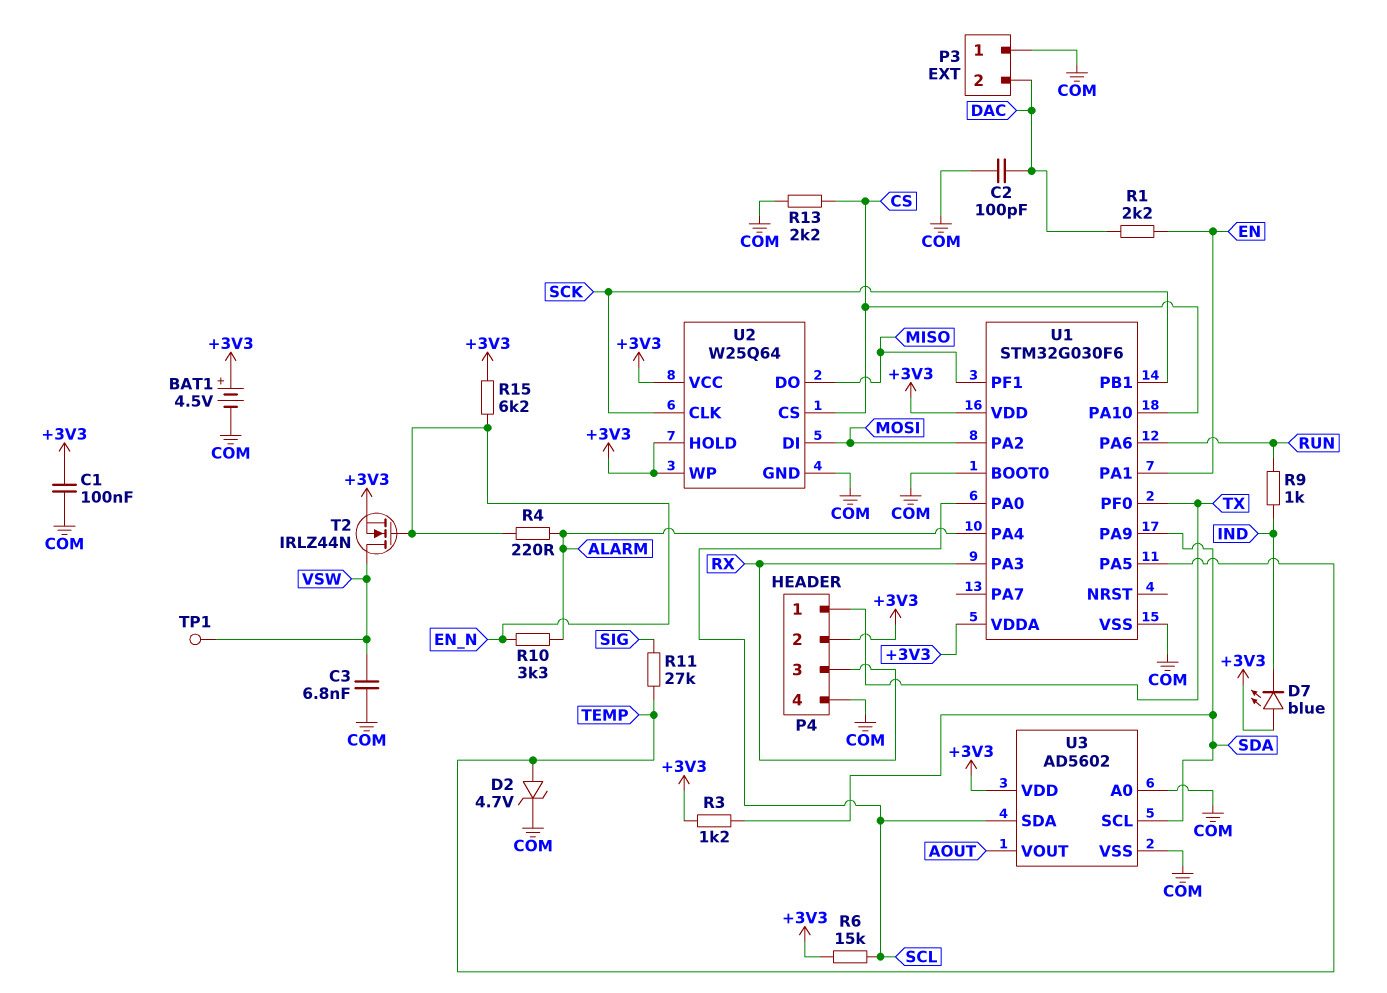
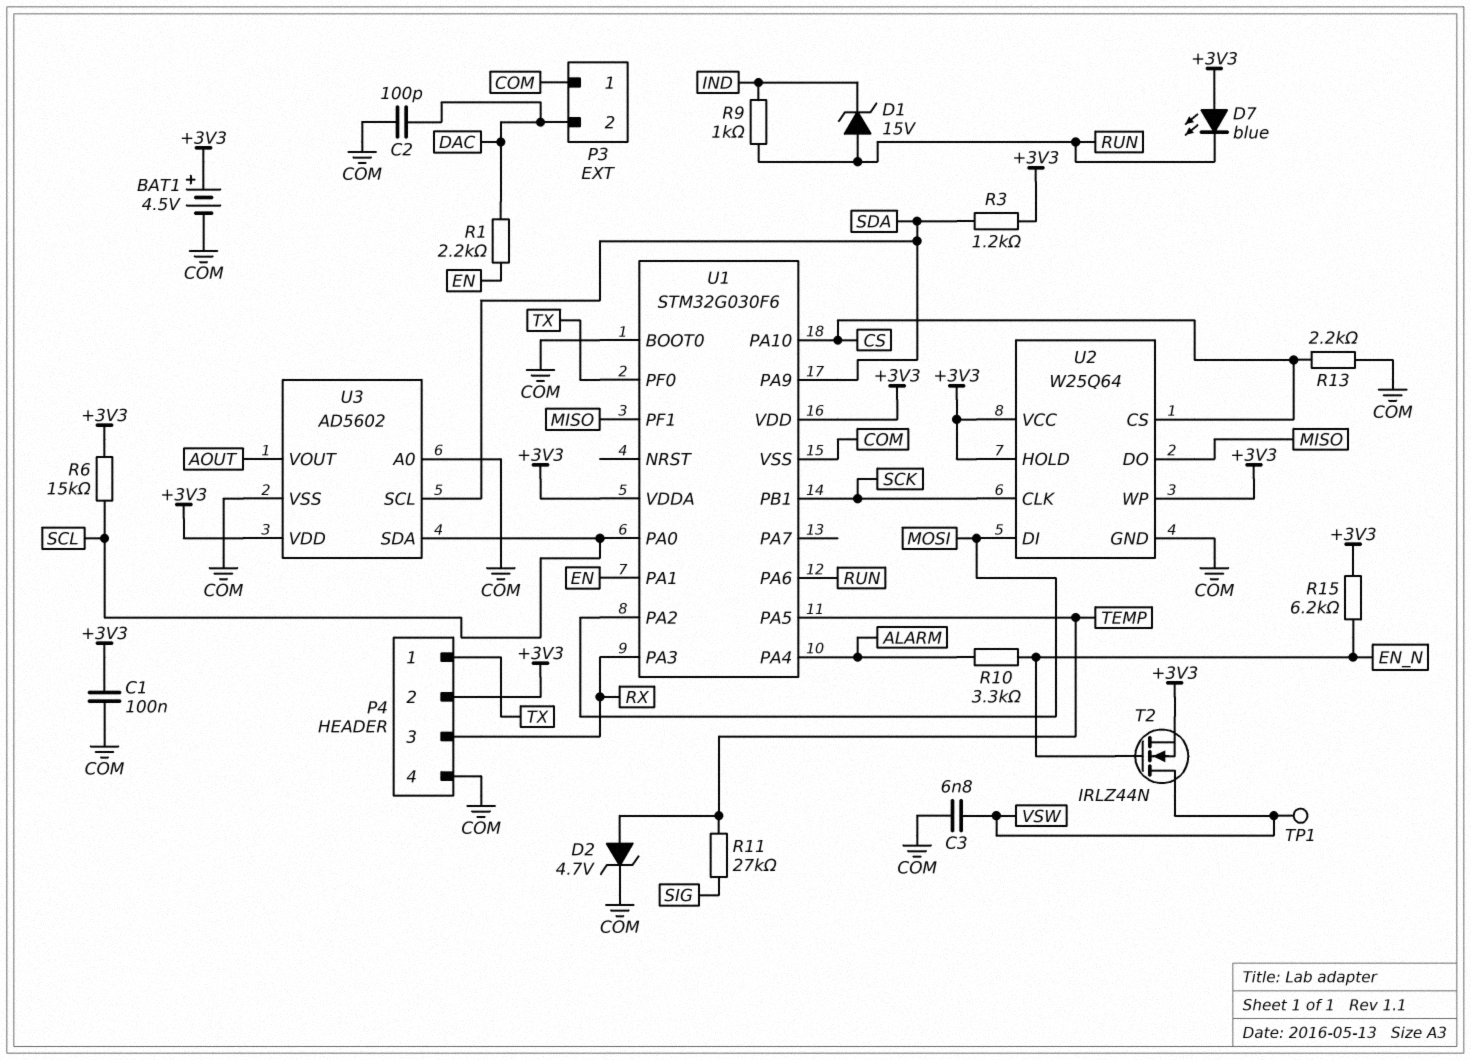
D1: none -> zener 15V (A RUN, K IND)
D7: LED blue (A +3V3, K IND) -> LED blue (A +3V3, K RUN)
R4: 220 (ALARM, EN_N) -> none

